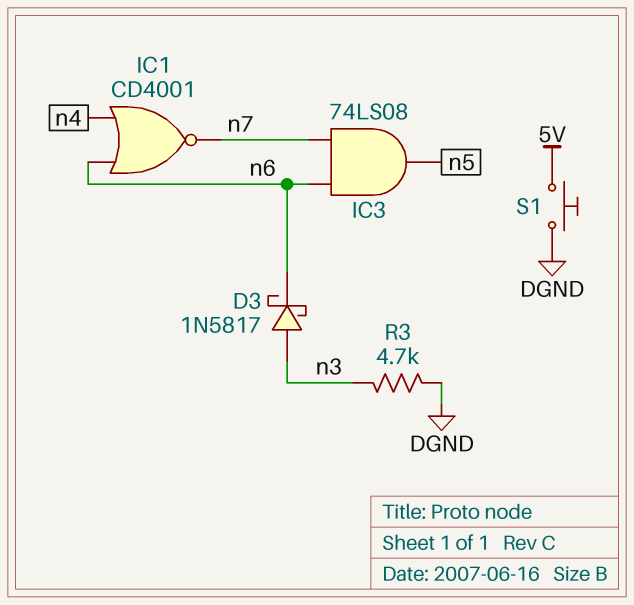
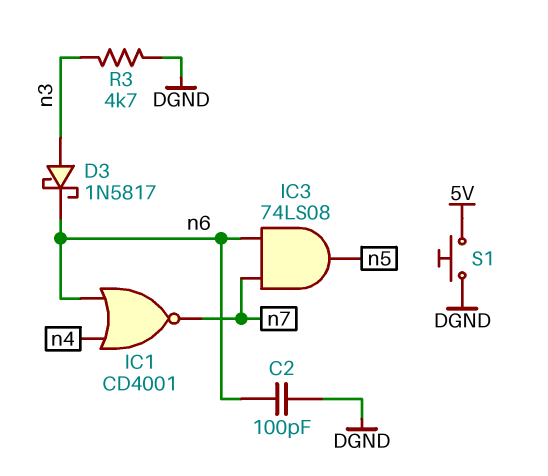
C2: none -> 100pF (DGND, n6)

